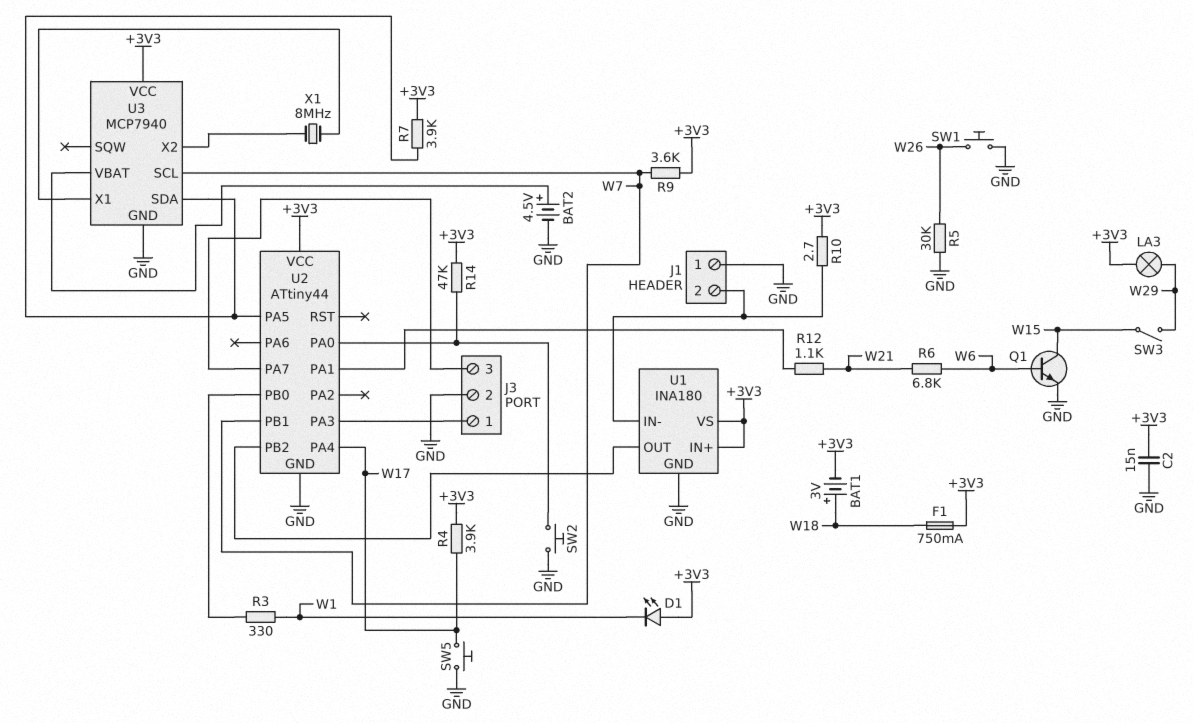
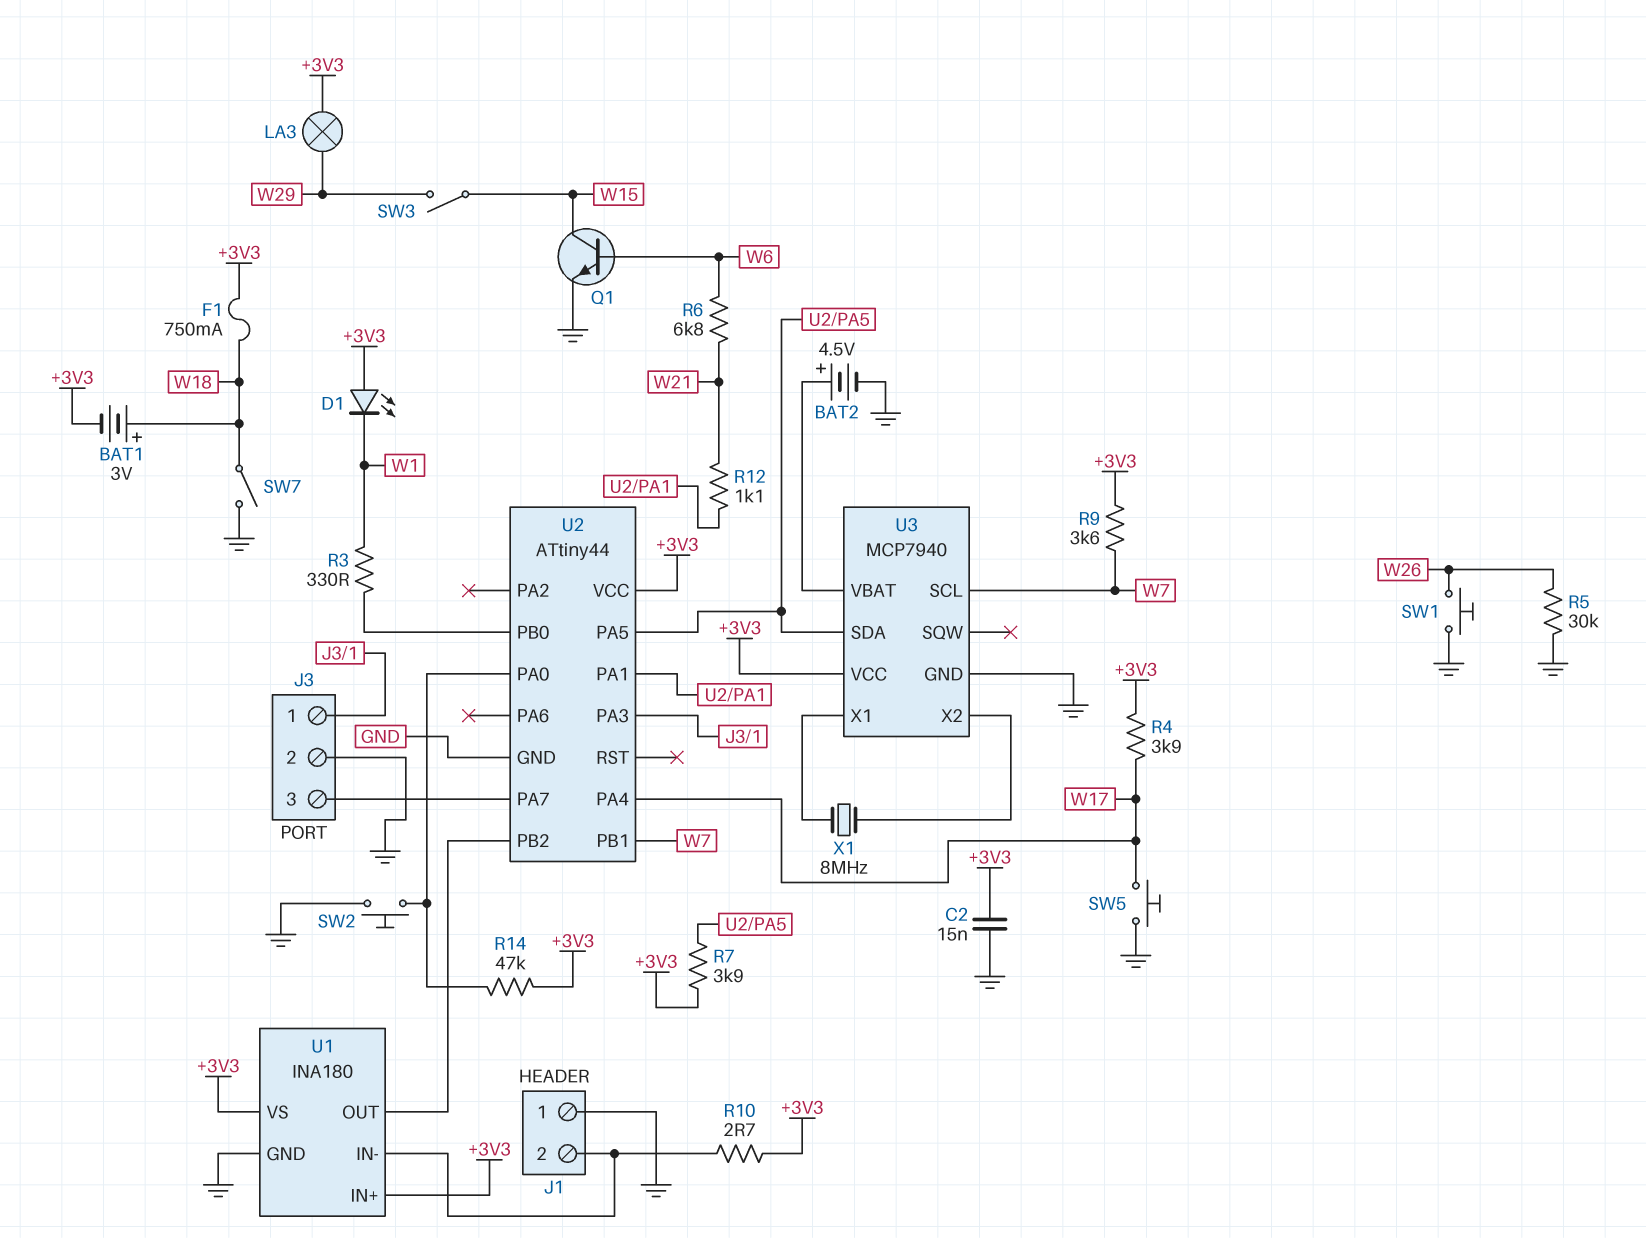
SW7: none -> switch (GND, W18)

